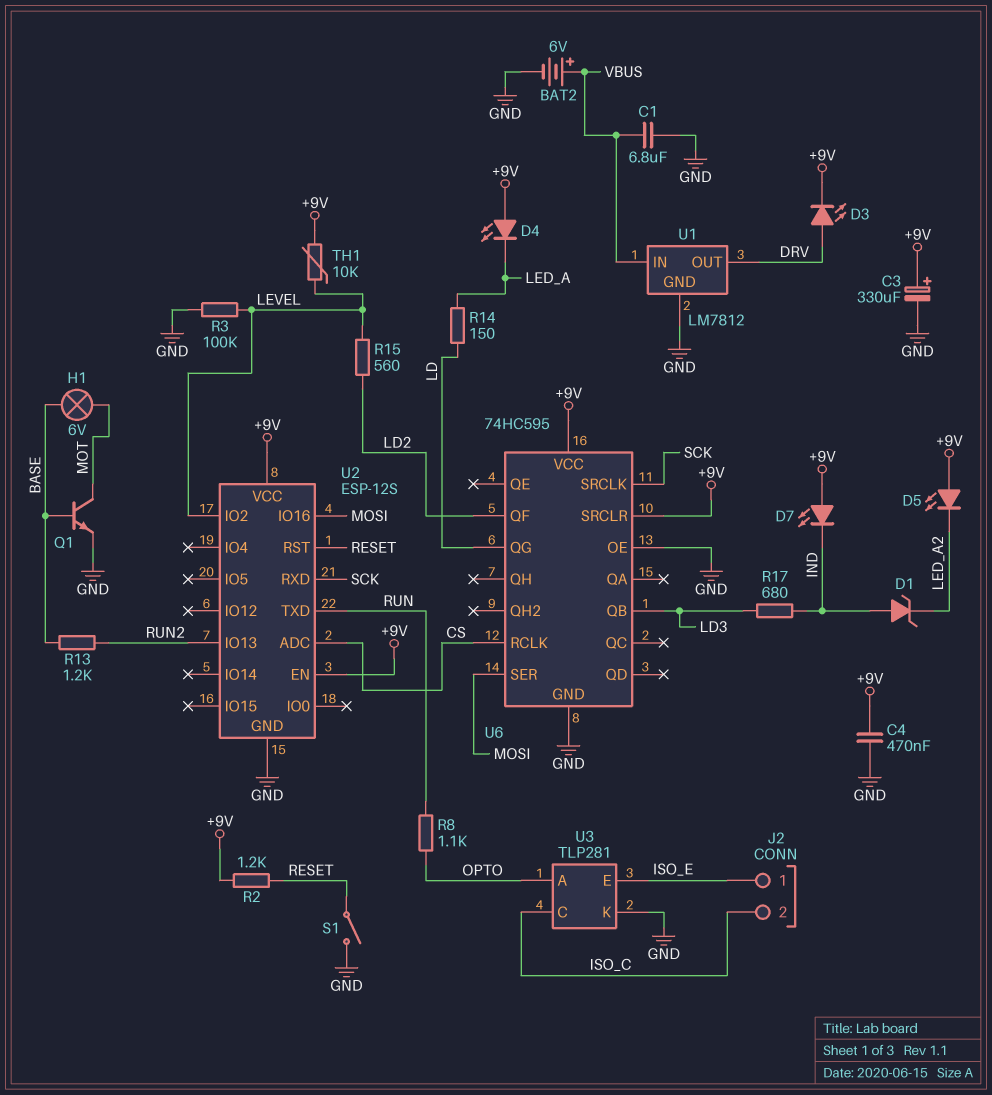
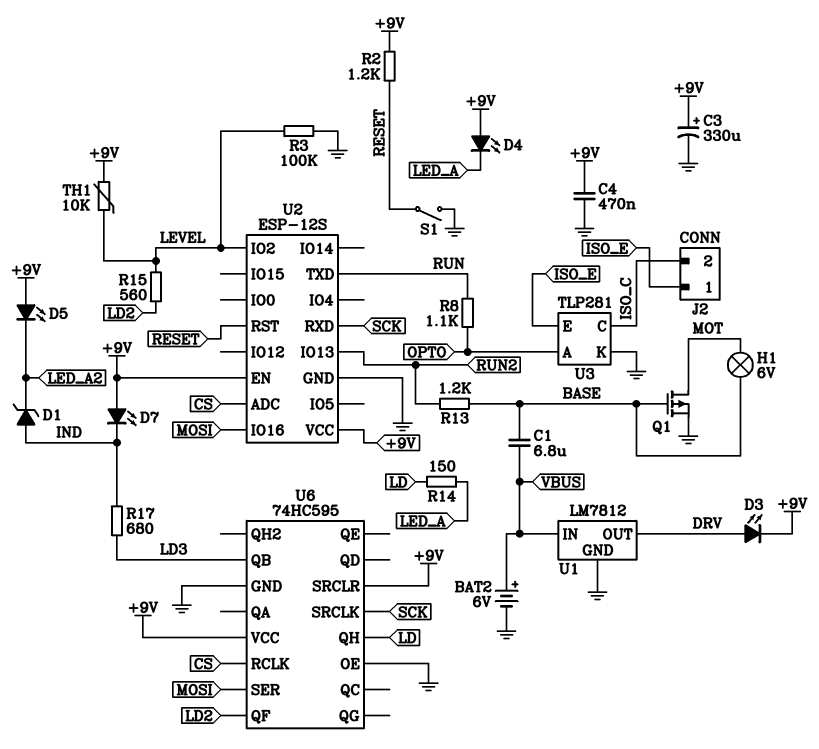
C1: 6.8uF (GND, VBUS) -> 6.8uF (BASE, VBUS)
Q1: NPN (B BASE, C MOT, E GND) -> PMOS (G BASE, D MOT, S GND)
U6 pin QG: LD -> none
U6 pin QH: none -> LD

